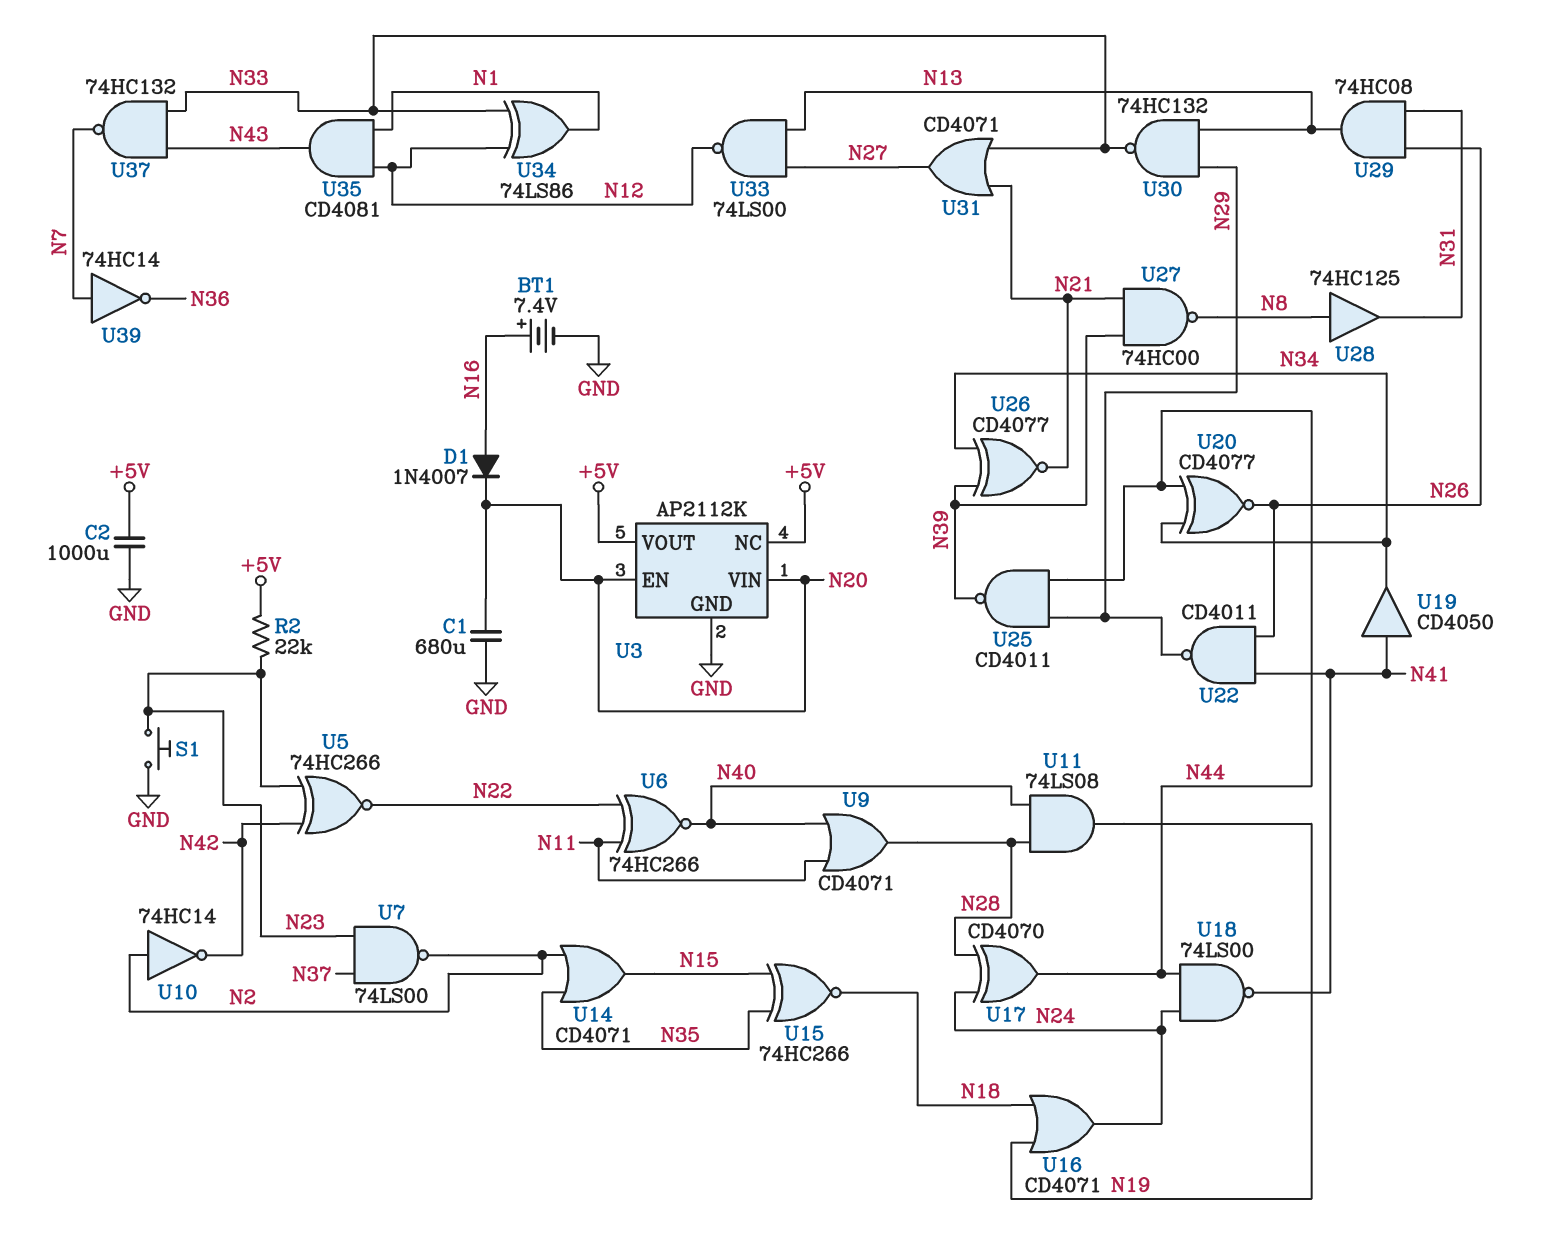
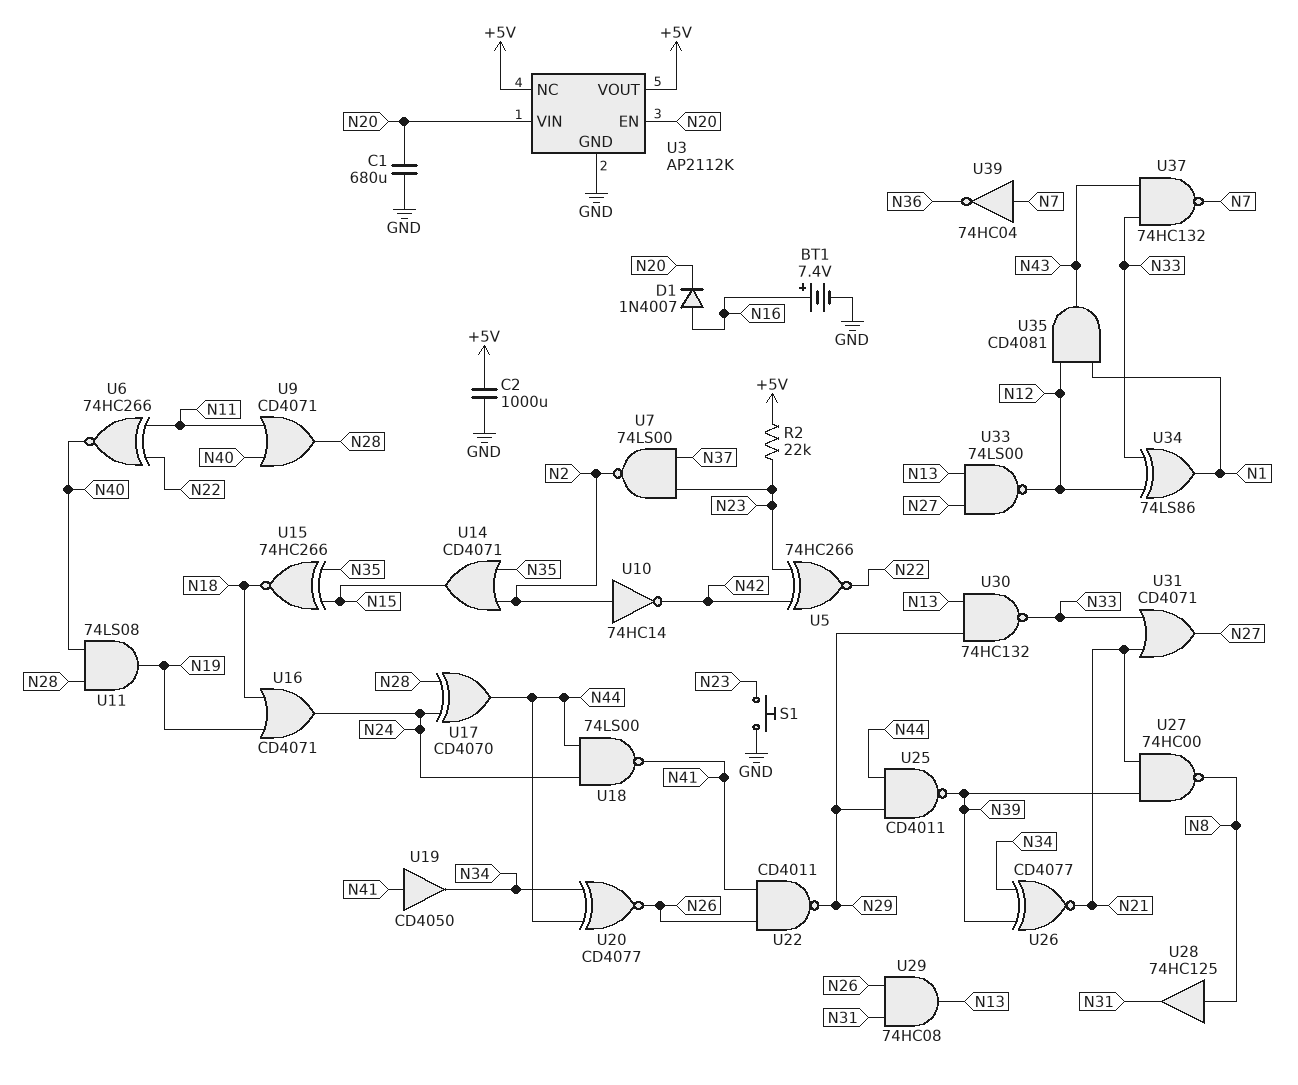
U39: NOT 74HC14 (in N7, out N36) -> NOT 74HC04 (in N7, out N36)

